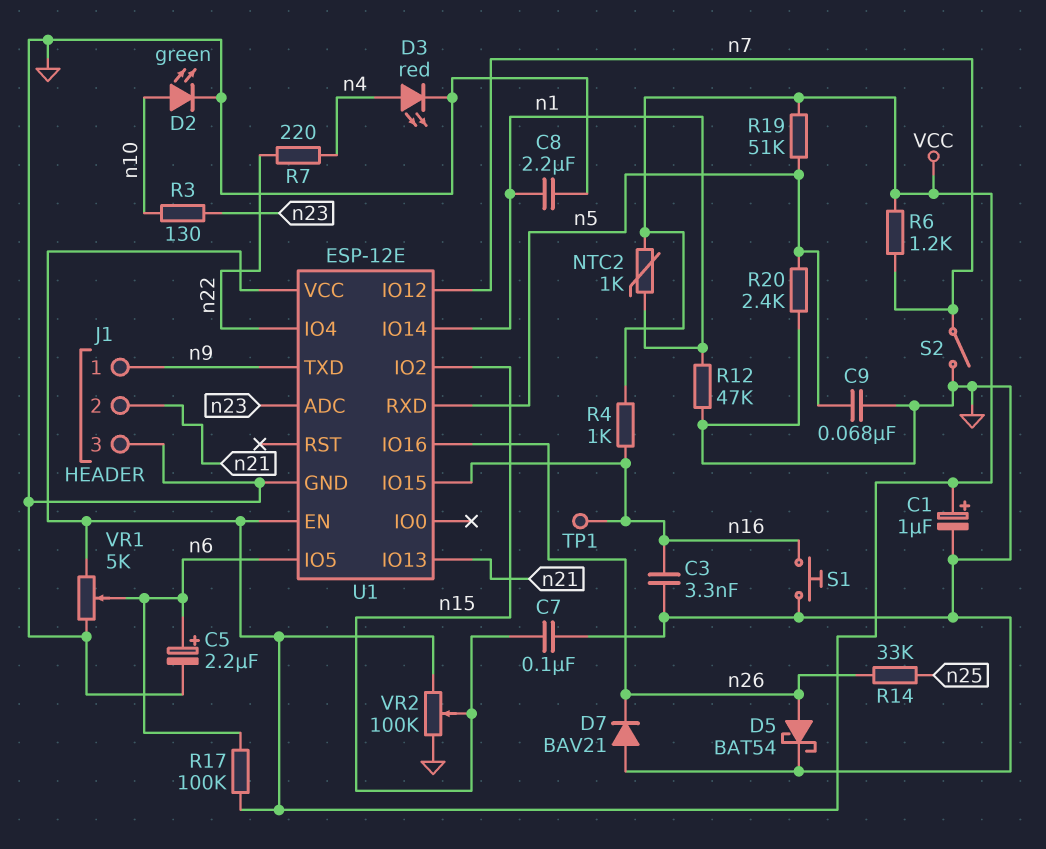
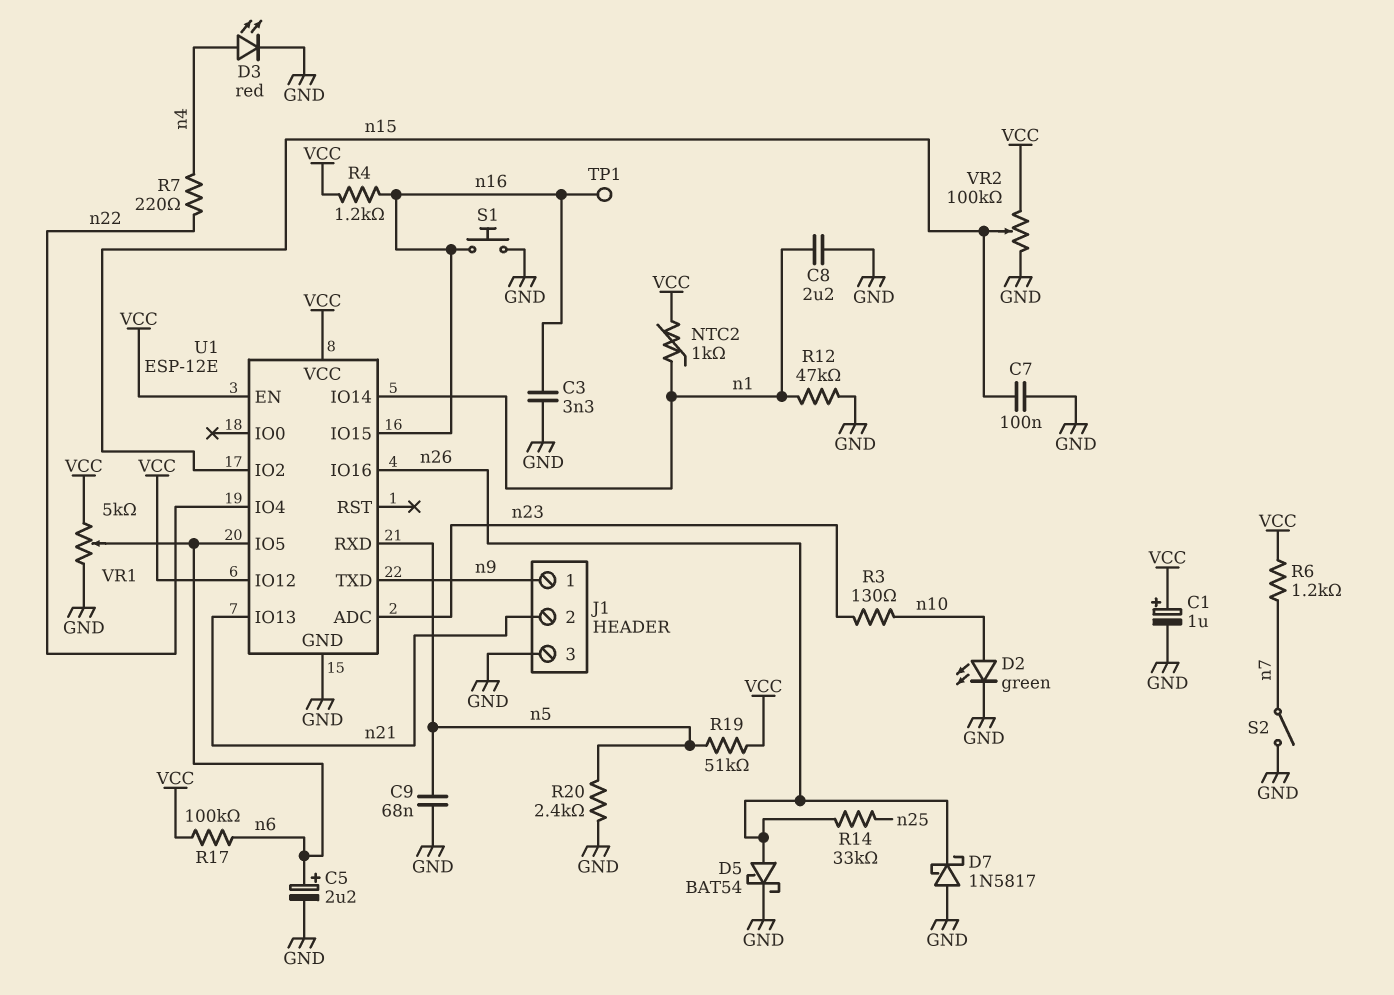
D7: diode BAV21 (A GND, K n26) -> schottky 1N5817 (A GND, K n26)
R4: 1k (VCC, n16) -> 1.2k (VCC, n16)
U1 pin IO12: n7 -> VCC

